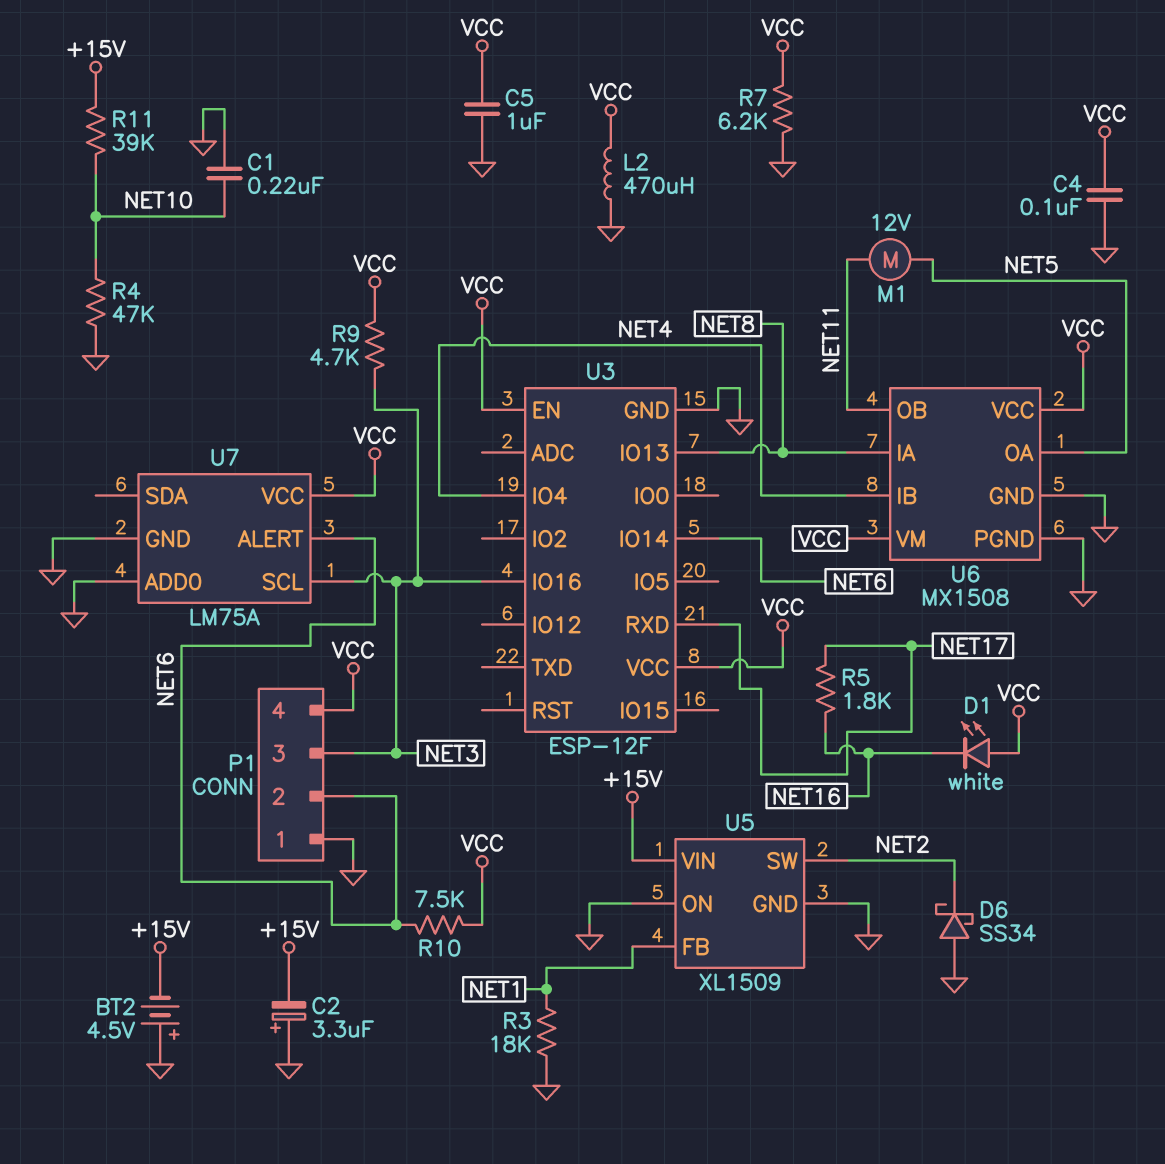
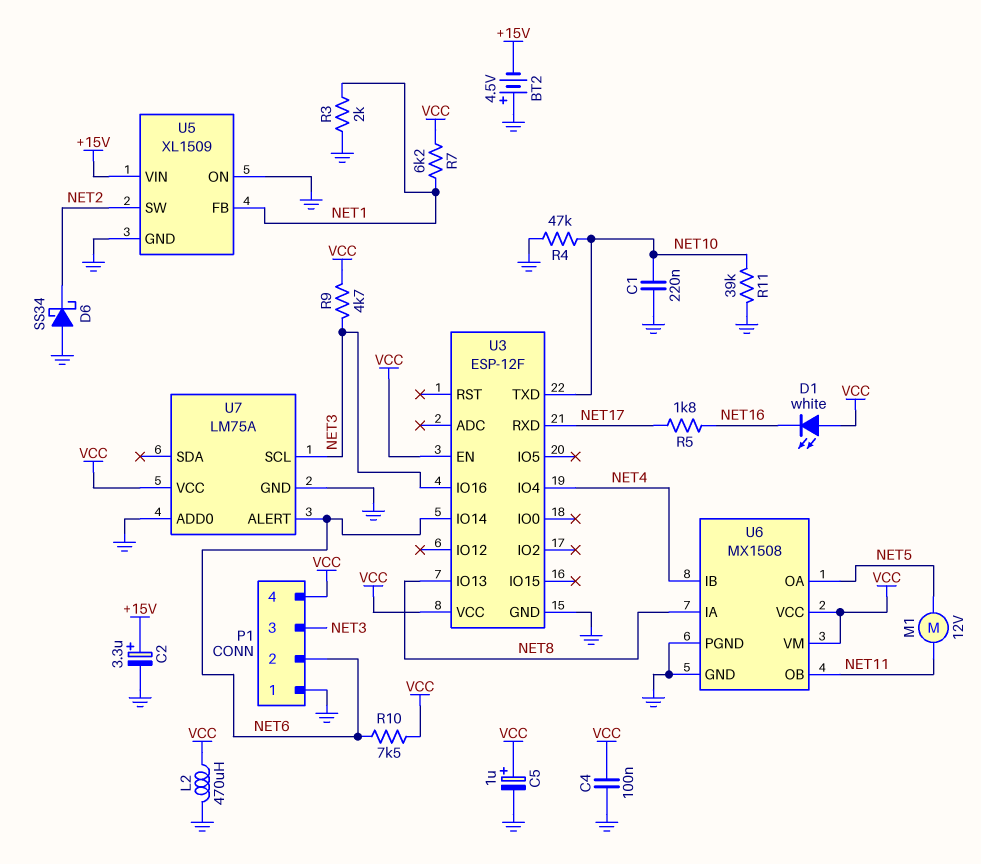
C2: 3.3uF (plus GND, minus +15V) -> 3.3uF (plus +15V, minus GND)
C5: 1uF (GND, VCC) -> 1uF (plus VCC, minus GND)
R3: 18k (GND, NET1) -> 2k (GND, NET1)
R7: 6.2k (GND, VCC) -> 6.2k (NET1, VCC)
R11: 39k (+15V, NET10) -> 39k (GND, NET10)
U3 pin TXD: none -> NET10

